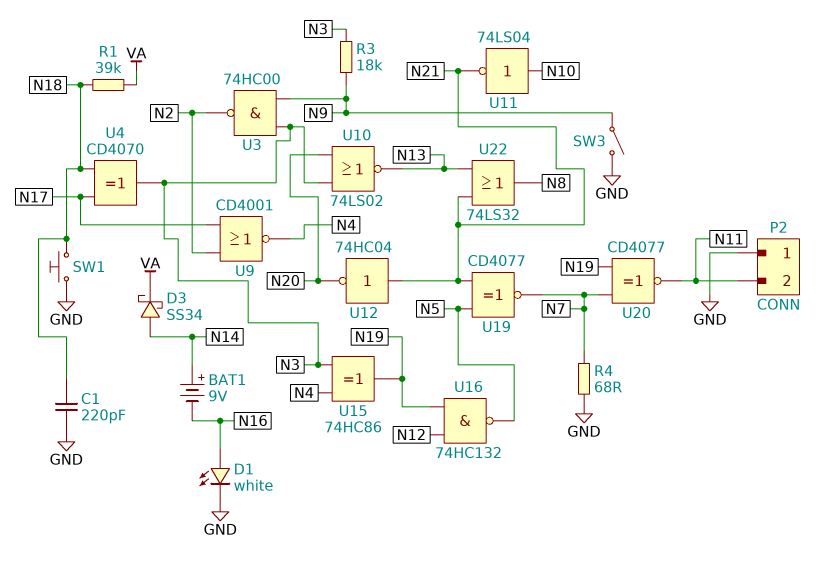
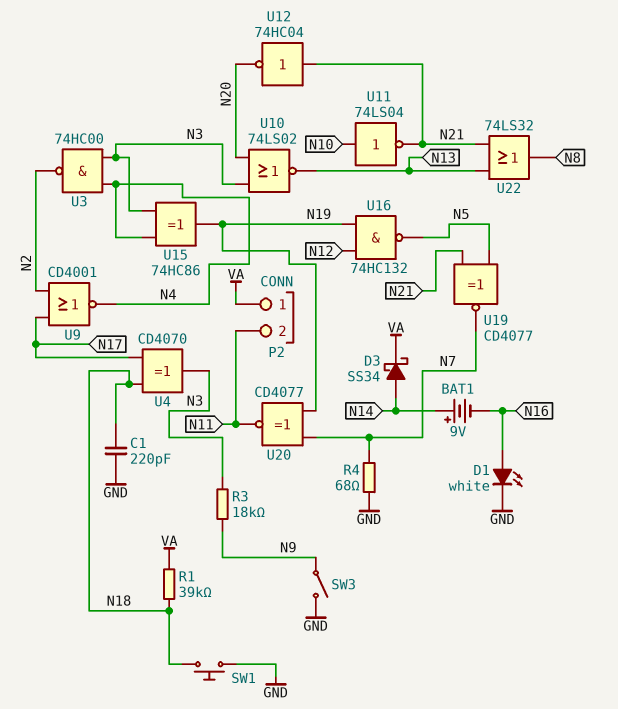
P2 pin 1: GND -> VA
U3: NAND 74HC00 (in N3, in N9, out N2) -> NAND 74HC00 (in N3, in N4, out N2)

